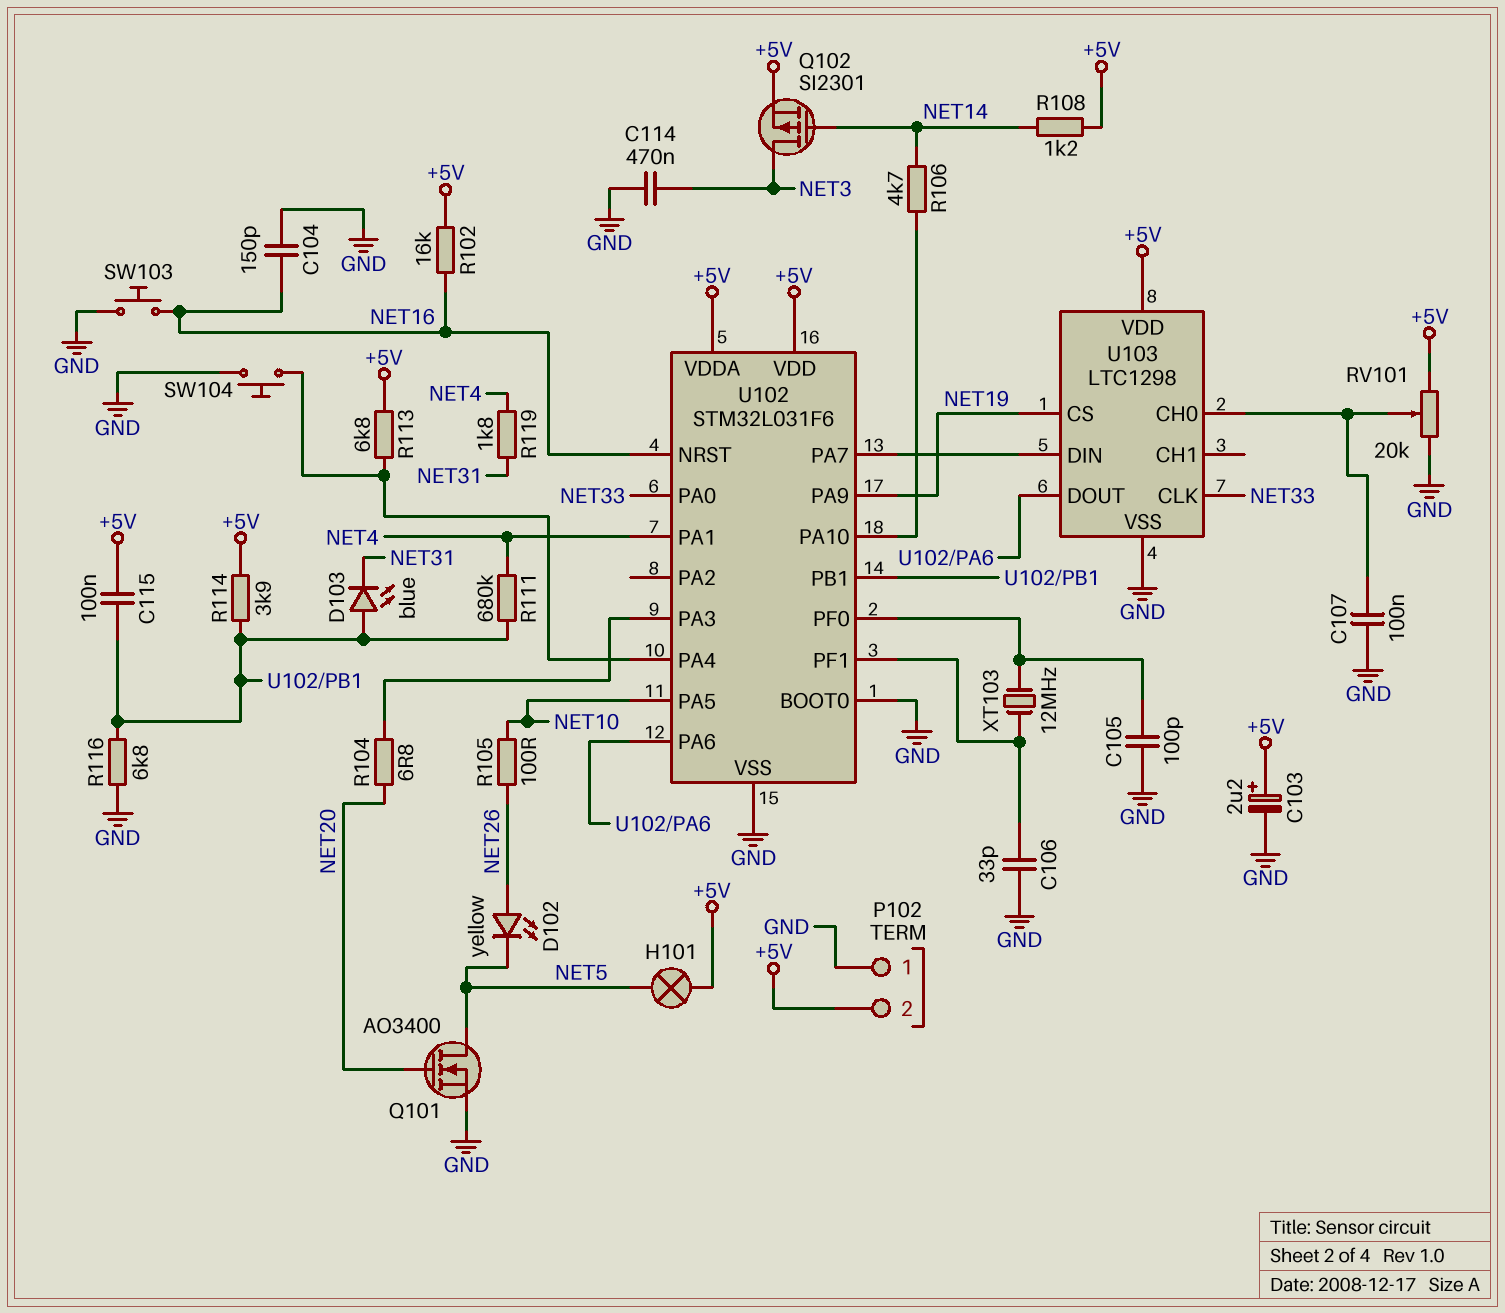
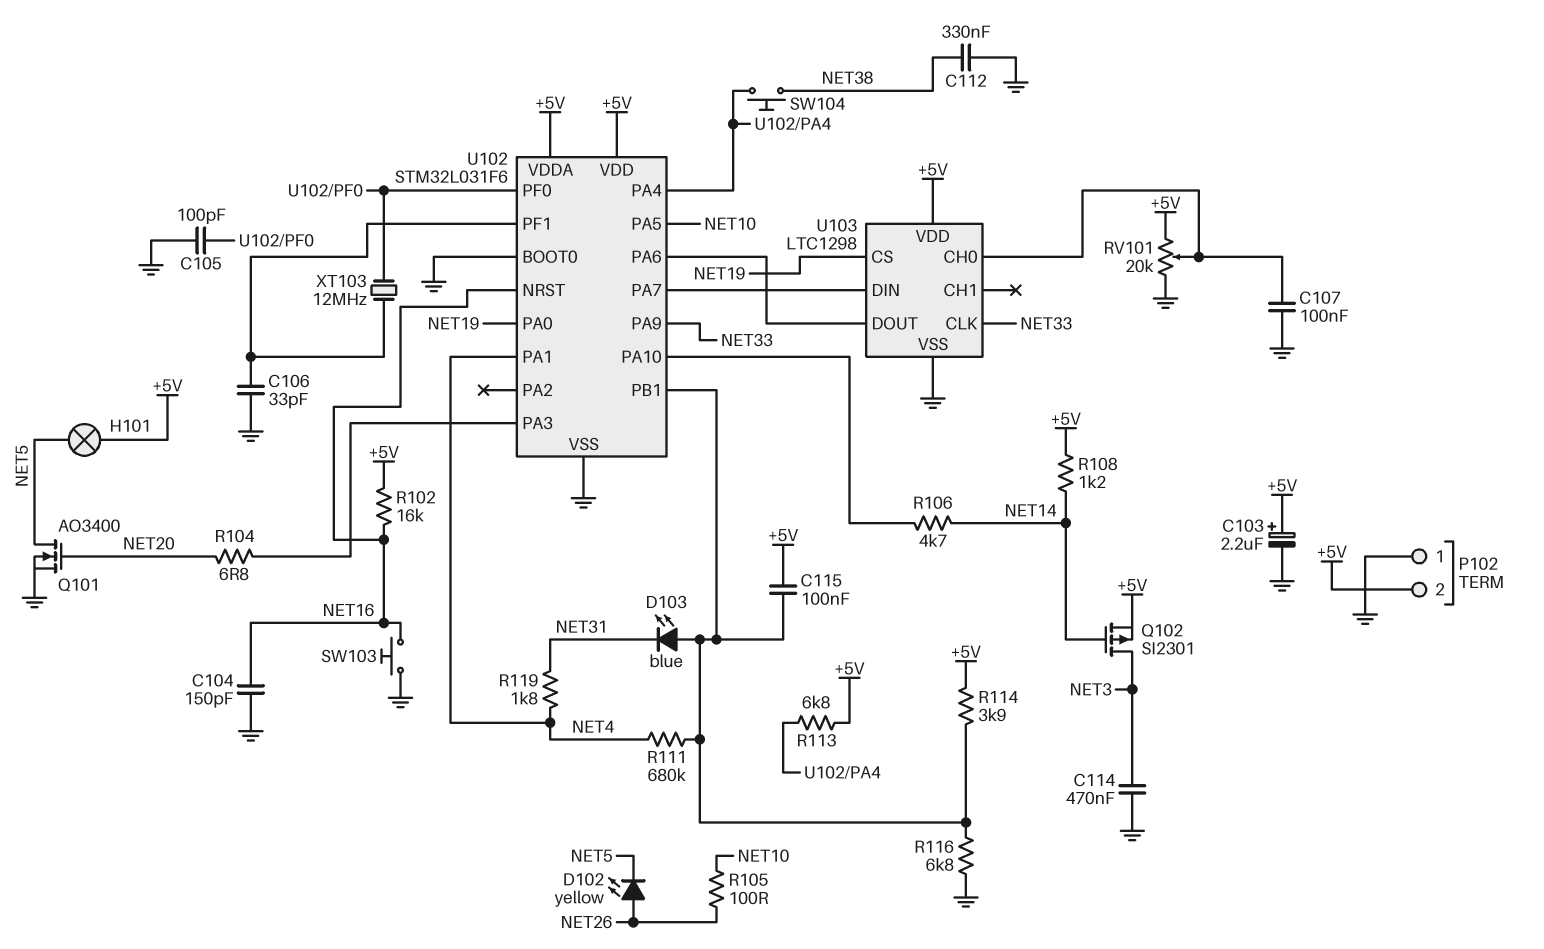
C112: none -> 330nF (GND, NET38)
SW104: button (GND, U102/PA4) -> button (NET38, U102/PA4)
U102 pin PA0: NET33 -> NET19
U102 pin PA9: NET19 -> NET33

